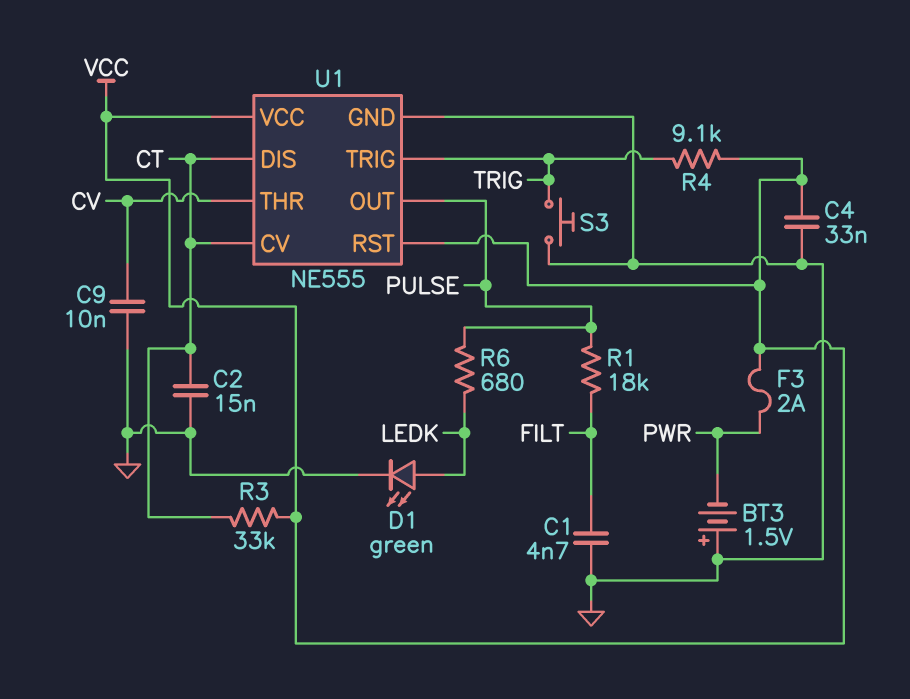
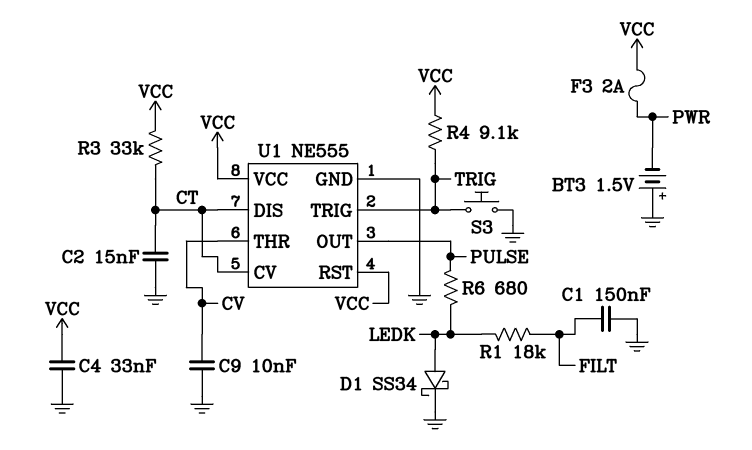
C1: 4.7nF (FILT, GND) -> 150nF (FILT, GND)
D1: LED green (A LEDK, K GND) -> schottky SS34 (A LEDK, K GND)
R1: 18k (FILT, PULSE) -> 18k (FILT, LEDK)

